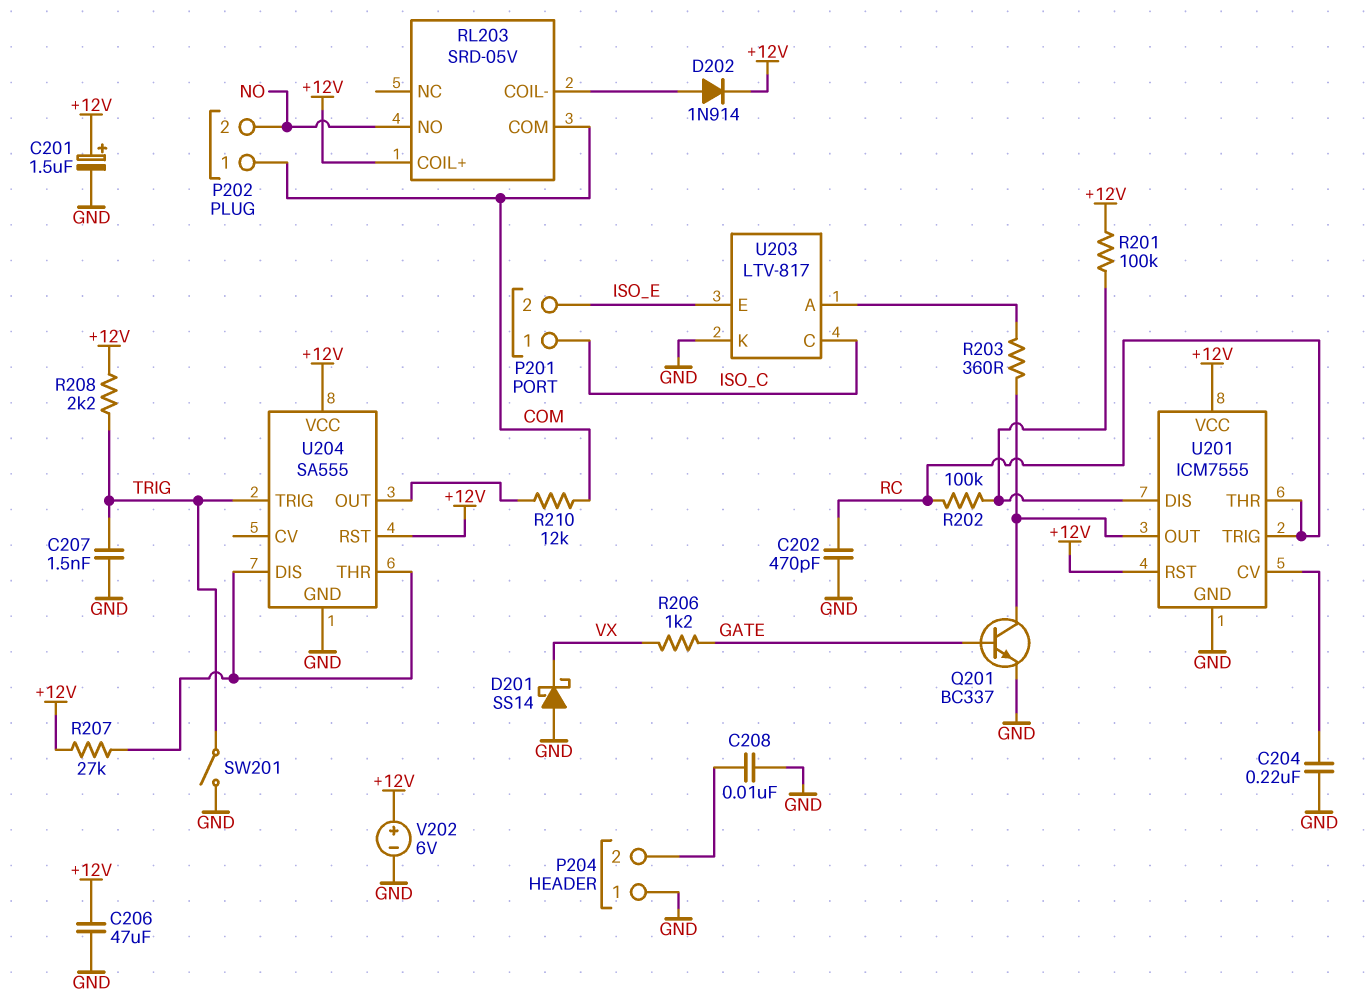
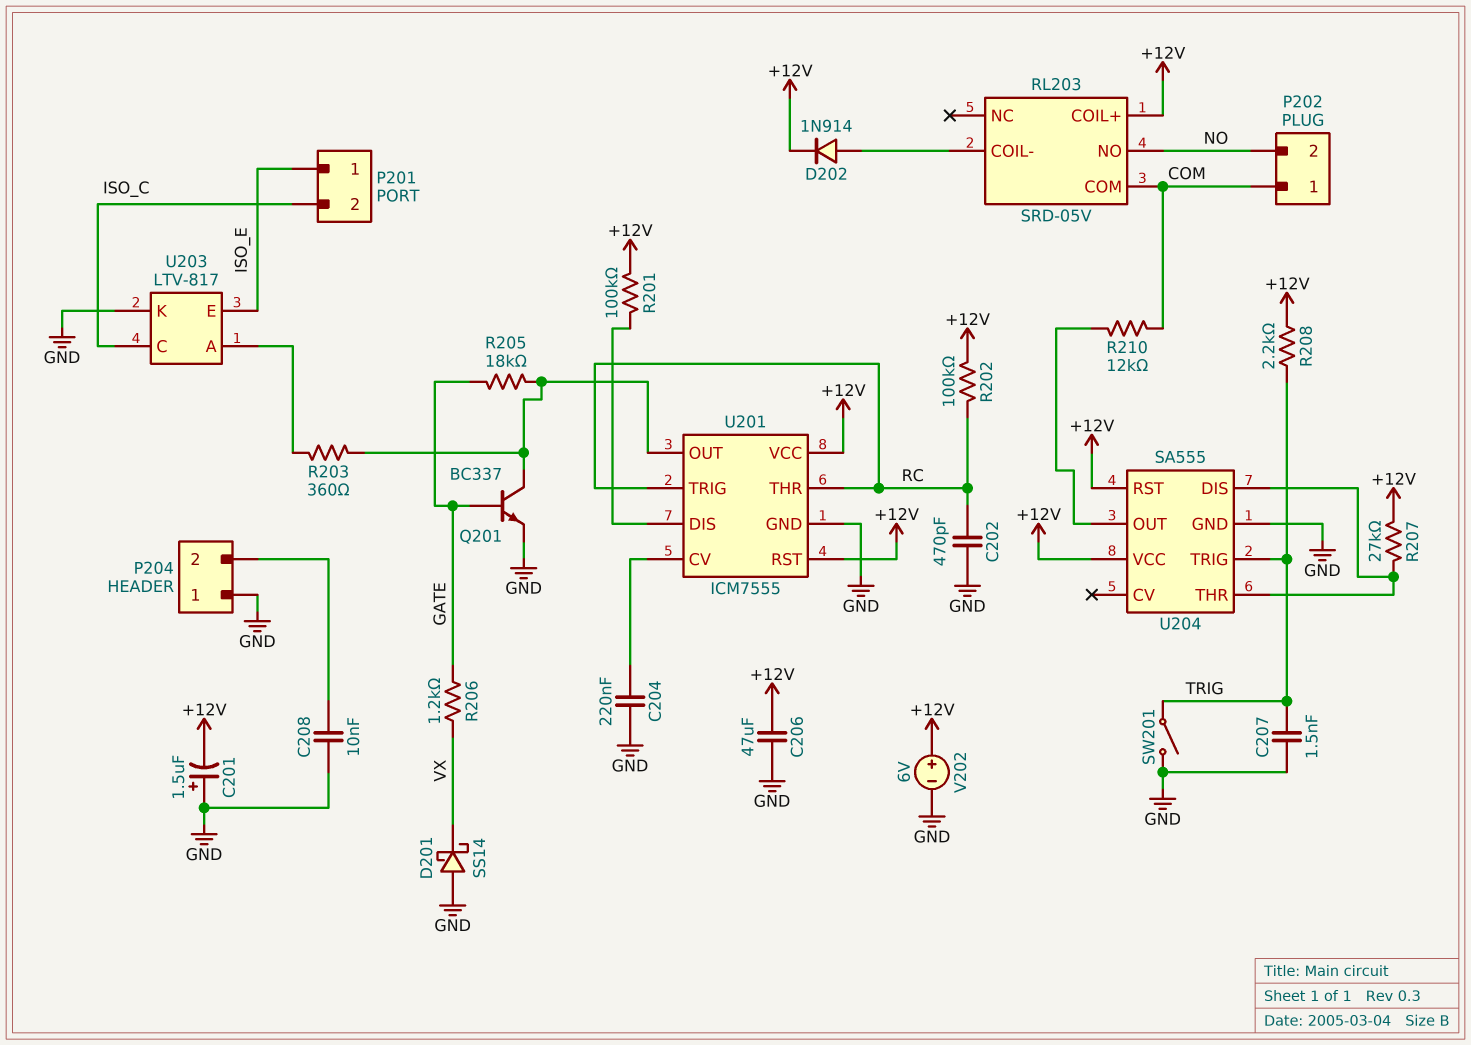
C201: 1.5uF (plus +12V, minus GND) -> 1.5uF (plus GND, minus +12V)
P201 pin 1: ISO_C -> ISO_E
P201 pin 2: ISO_E -> ISO_C
R202: 100k (RC, U201/DIS) -> 100k (+12V, RC)
R205: none -> 18k (GATE, U201/OUT)

